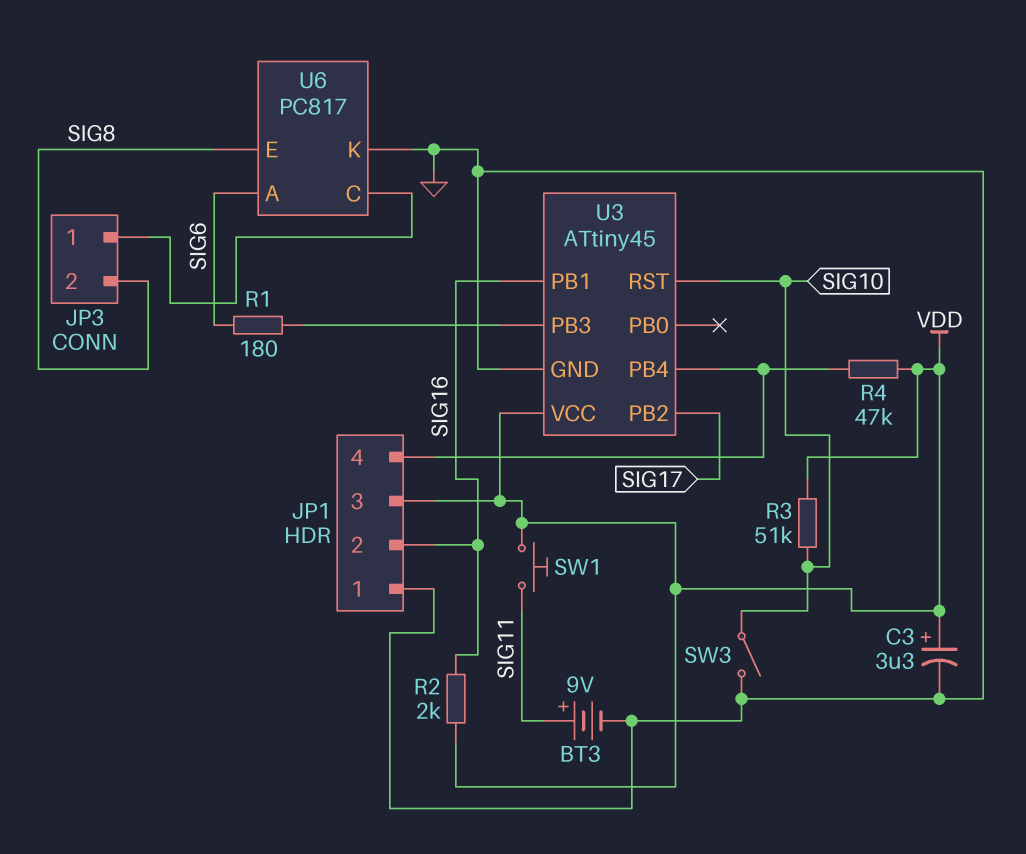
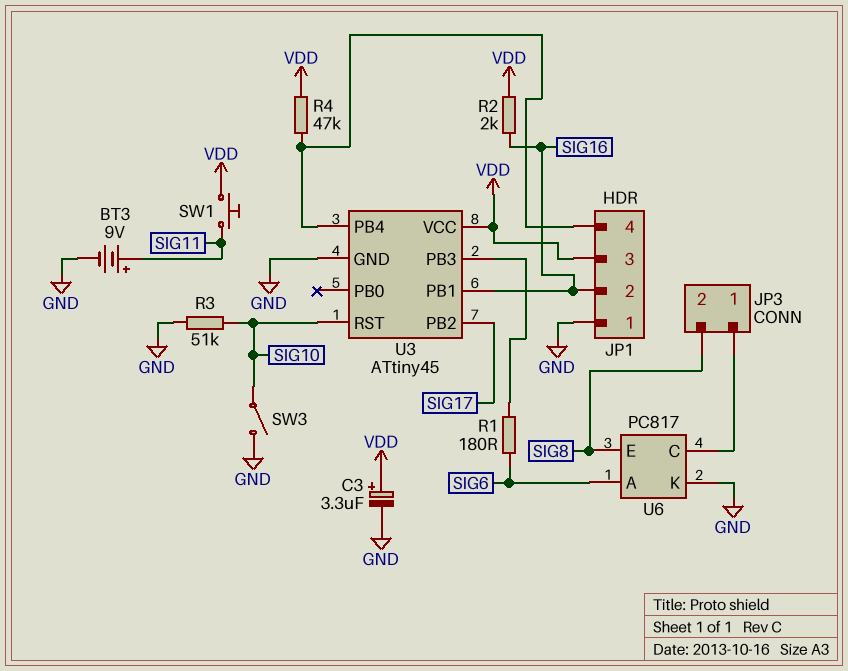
R3: 51k (SIG10, VDD) -> 51k (GND, SIG10)

